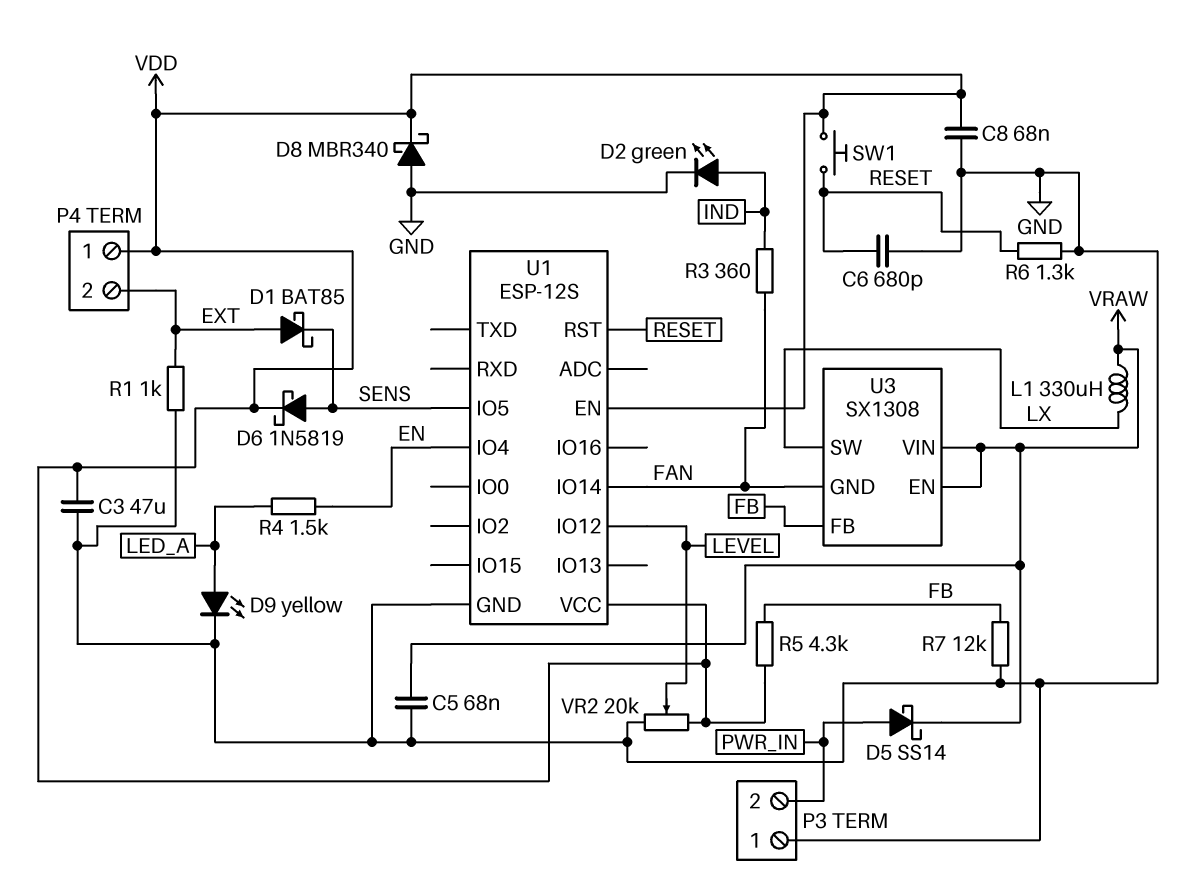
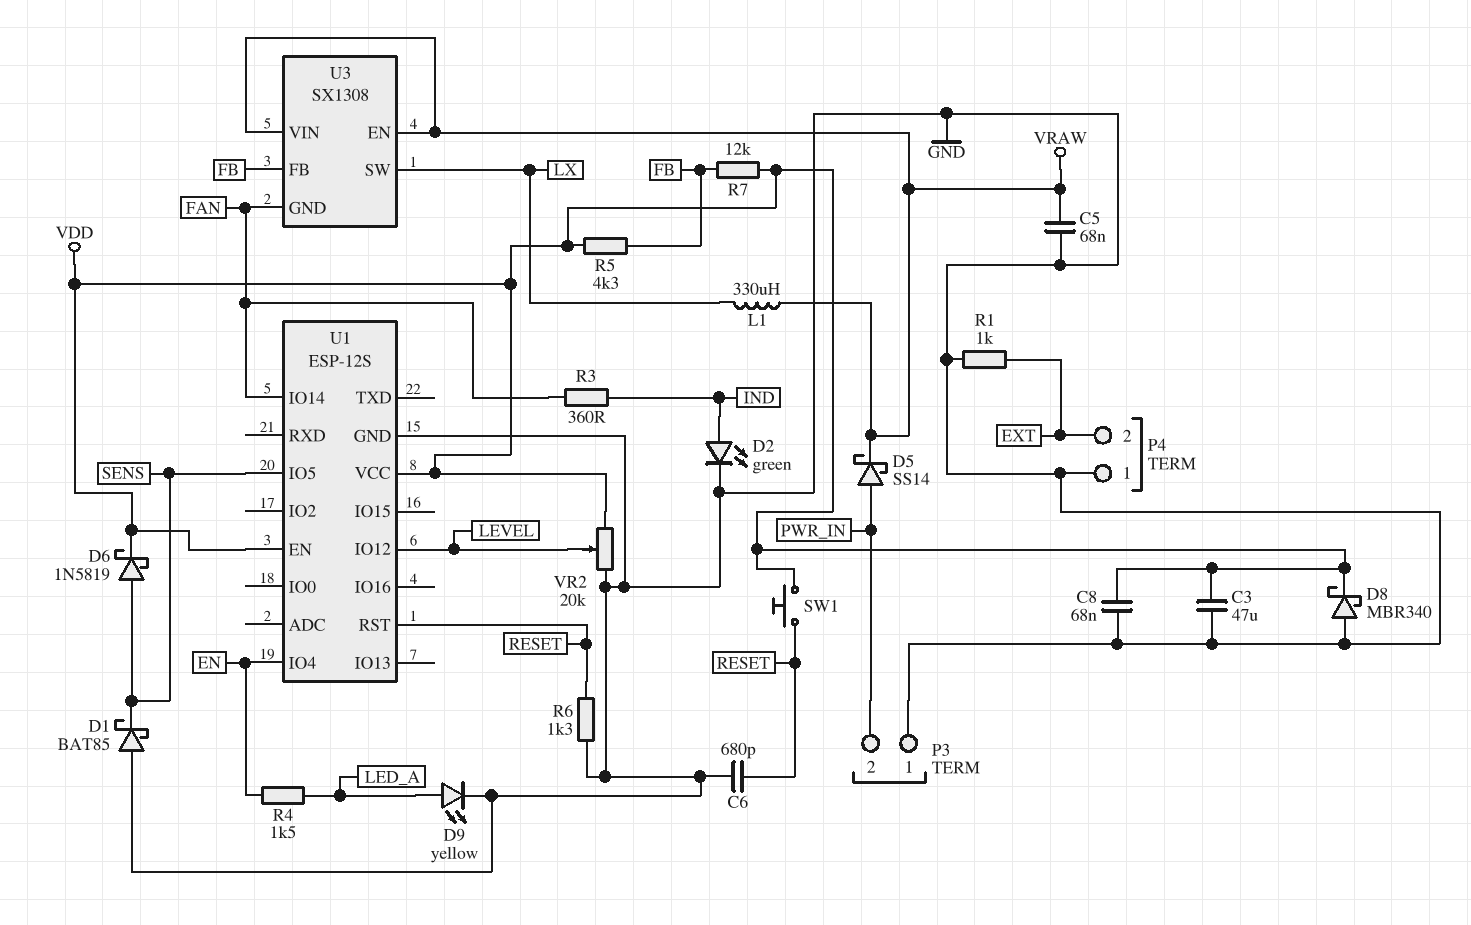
D1: schottky BAT85 (A EXT, K SENS) -> schottky BAT85 (A GND, K SENS)
P4 pin 1: VDD -> GND
R7: 12k (FB, GND) -> 12k (FB, VDD)

